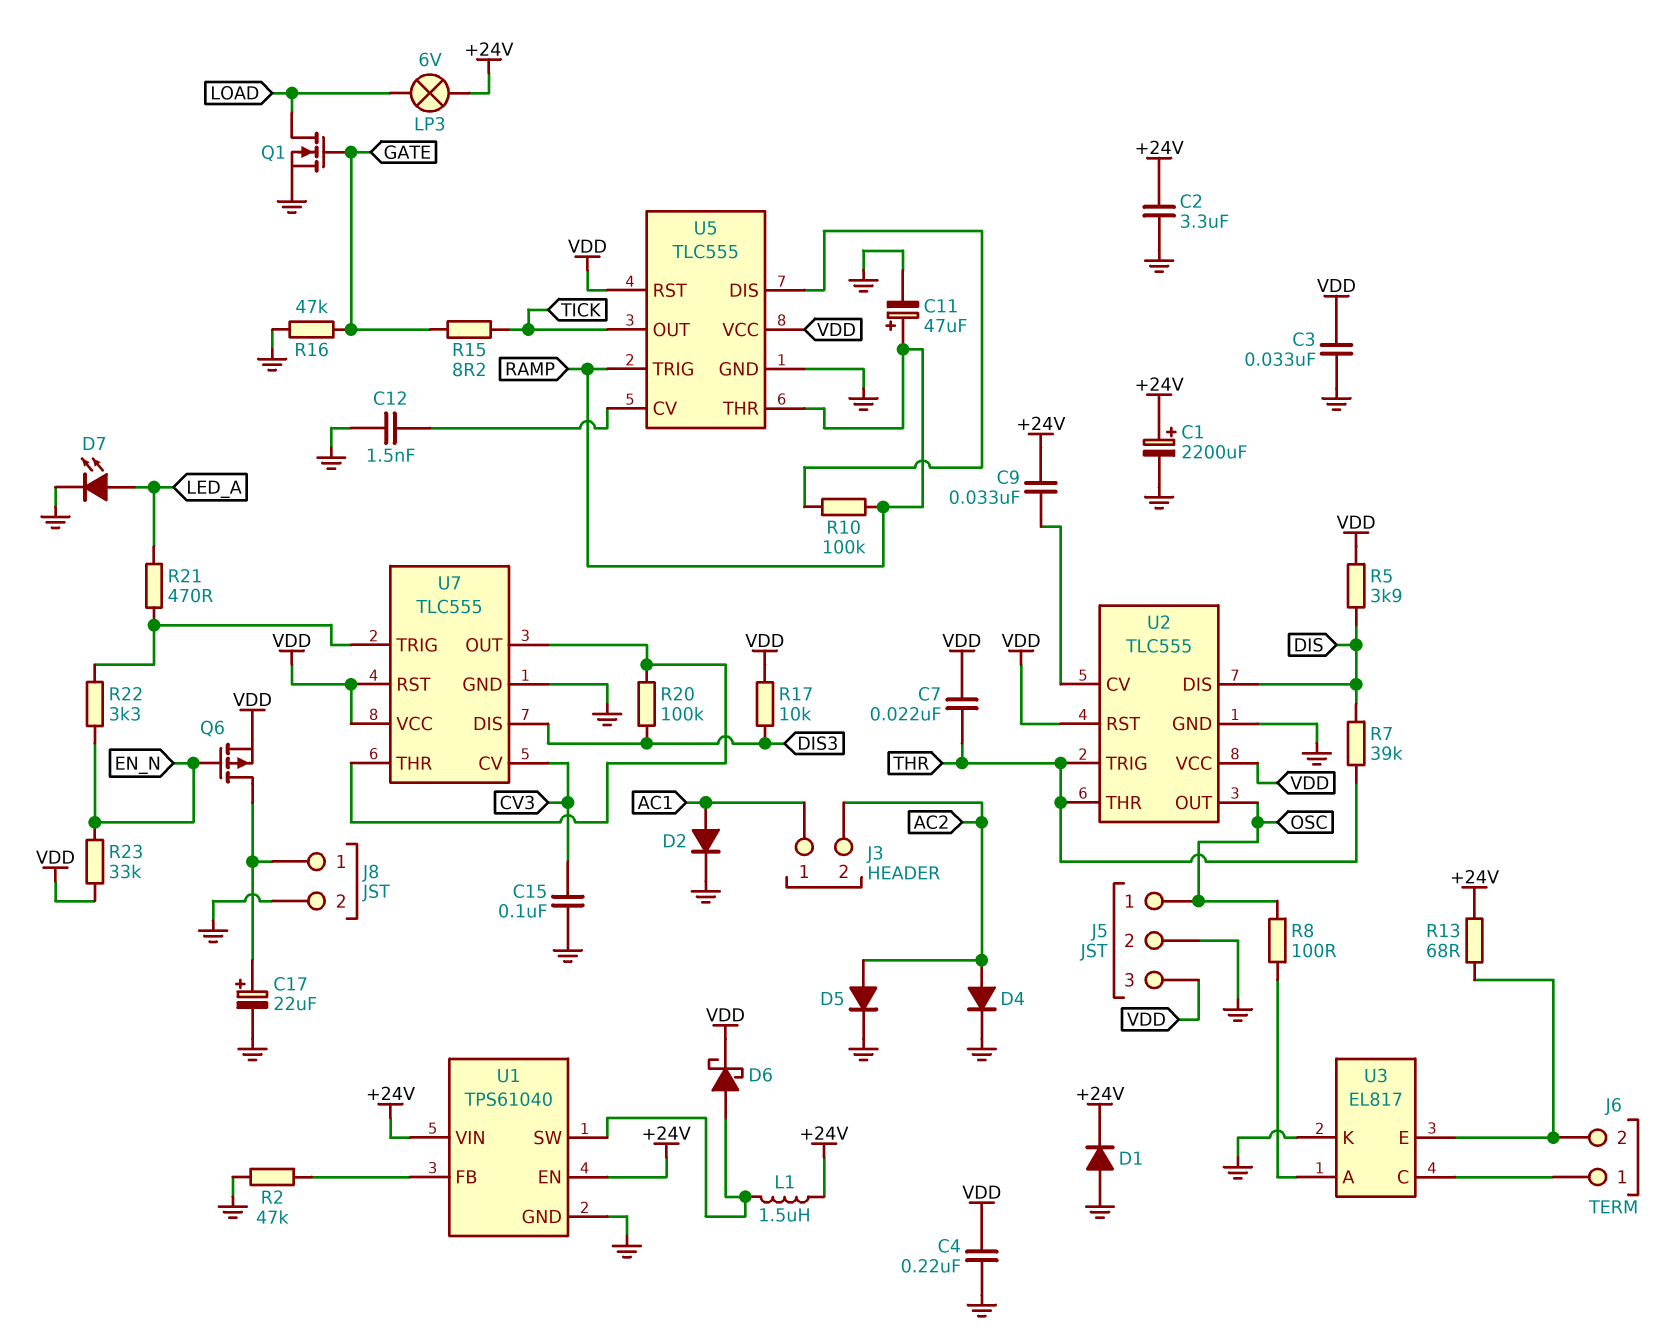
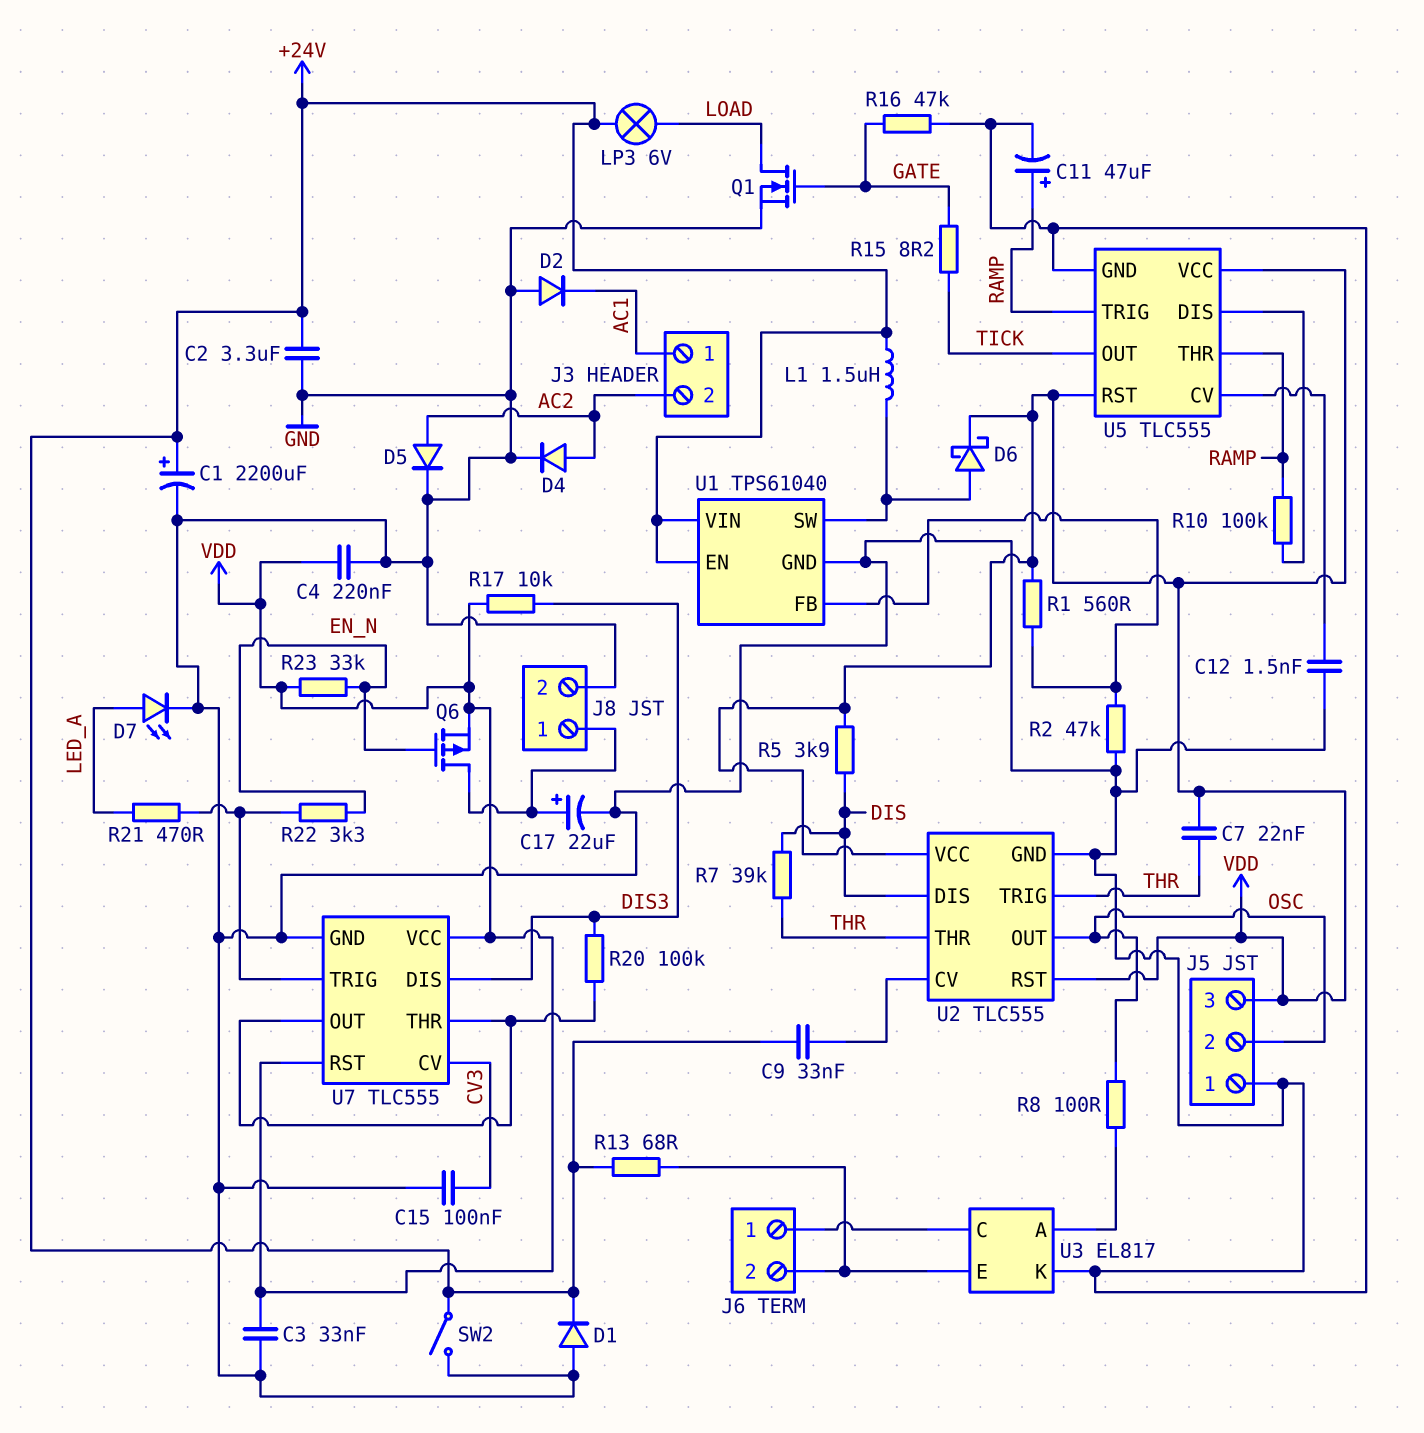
D2: diode (A AC1, K GND) -> diode (A GND, K AC1)
J5 pin 1: OSC -> GND
J5 pin 2: GND -> OSC
R1: none -> 560 (U1/FB, VDD)
SW2: none -> switch (+24V, GND)

